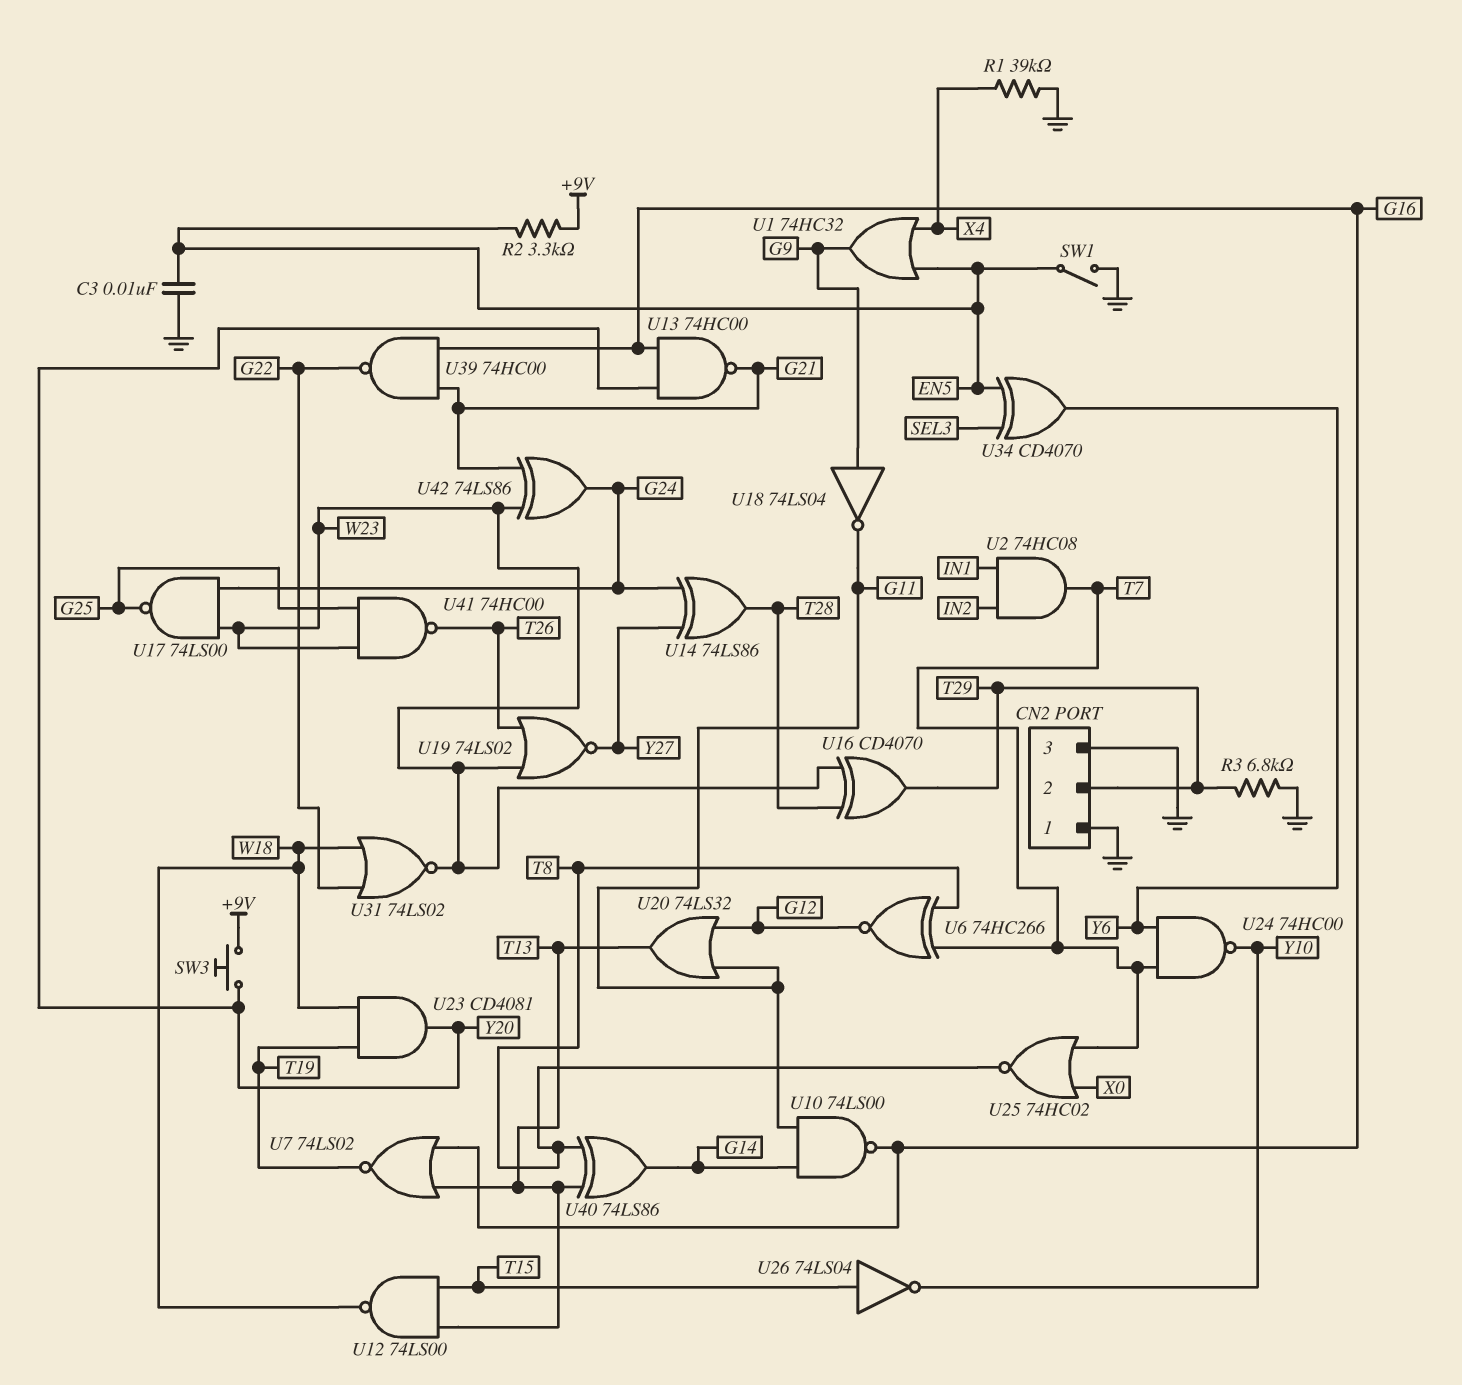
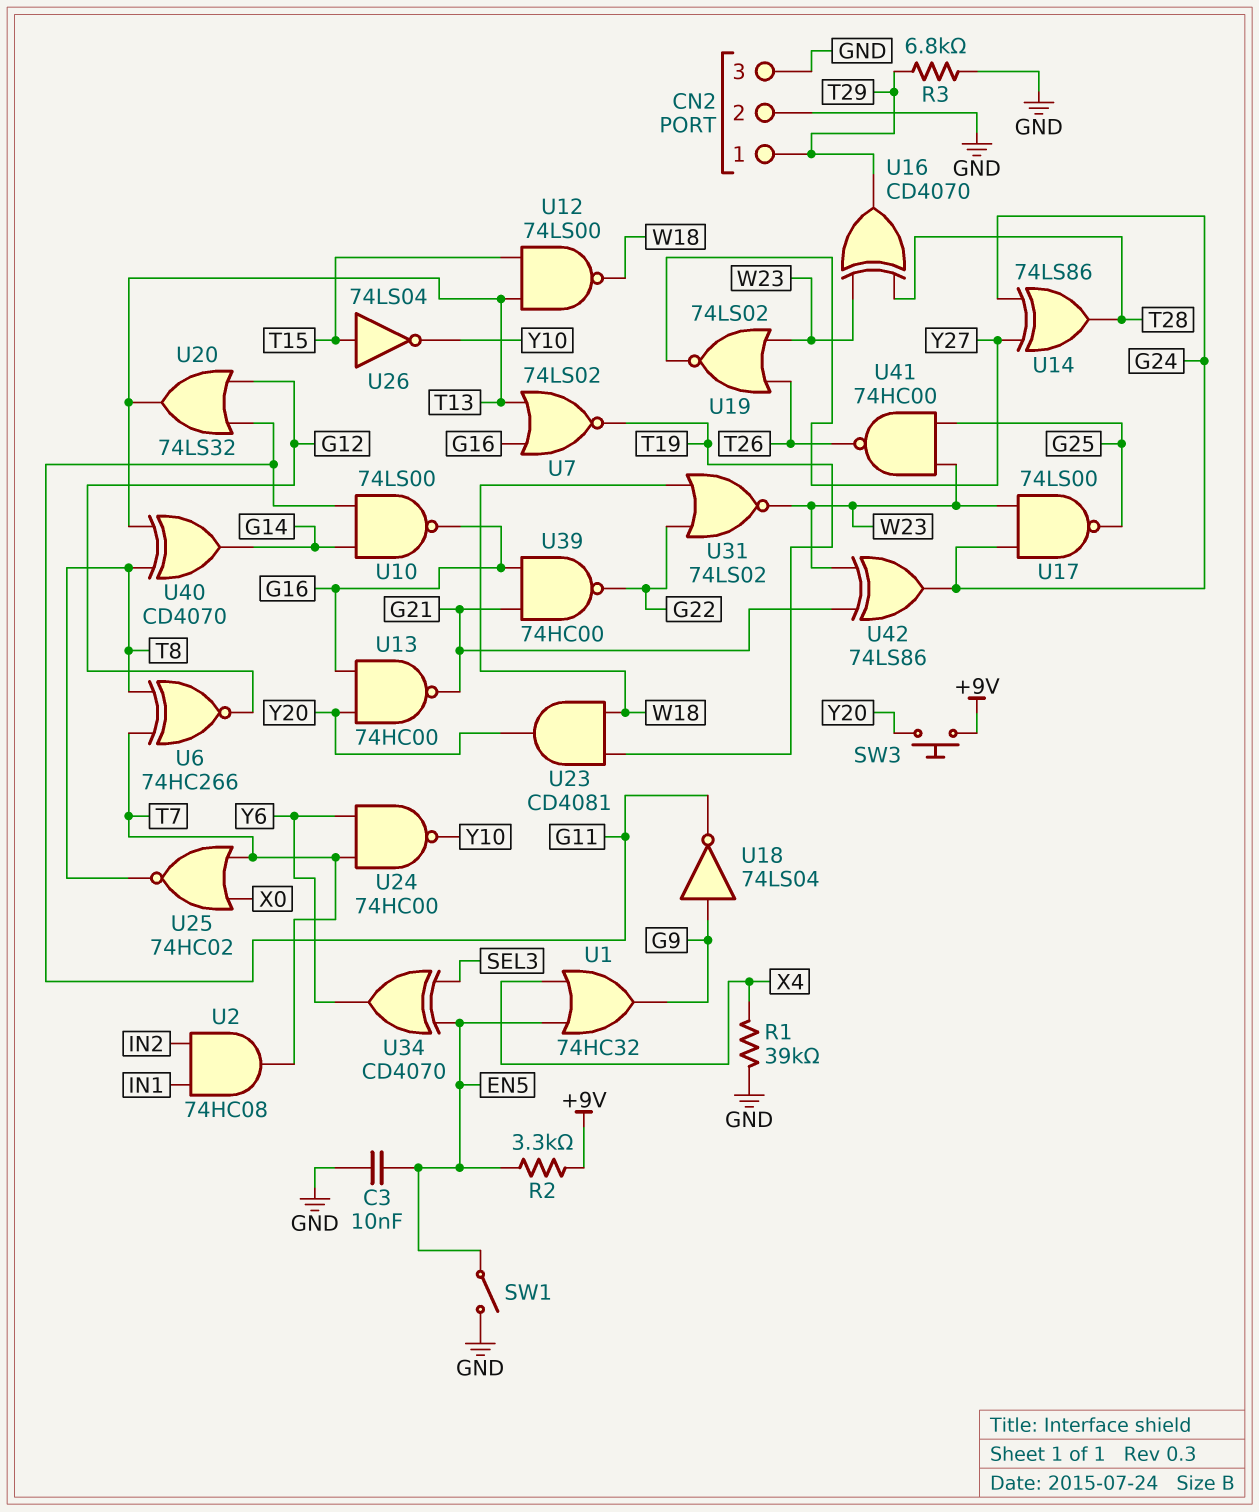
CN2 pin 1: GND -> T29
CN2 pin 2: T29 -> GND
U40: XOR 74LS86 (in T8, in T13, out G14) -> XOR CD4070 (in T8, in T13, out G14)

